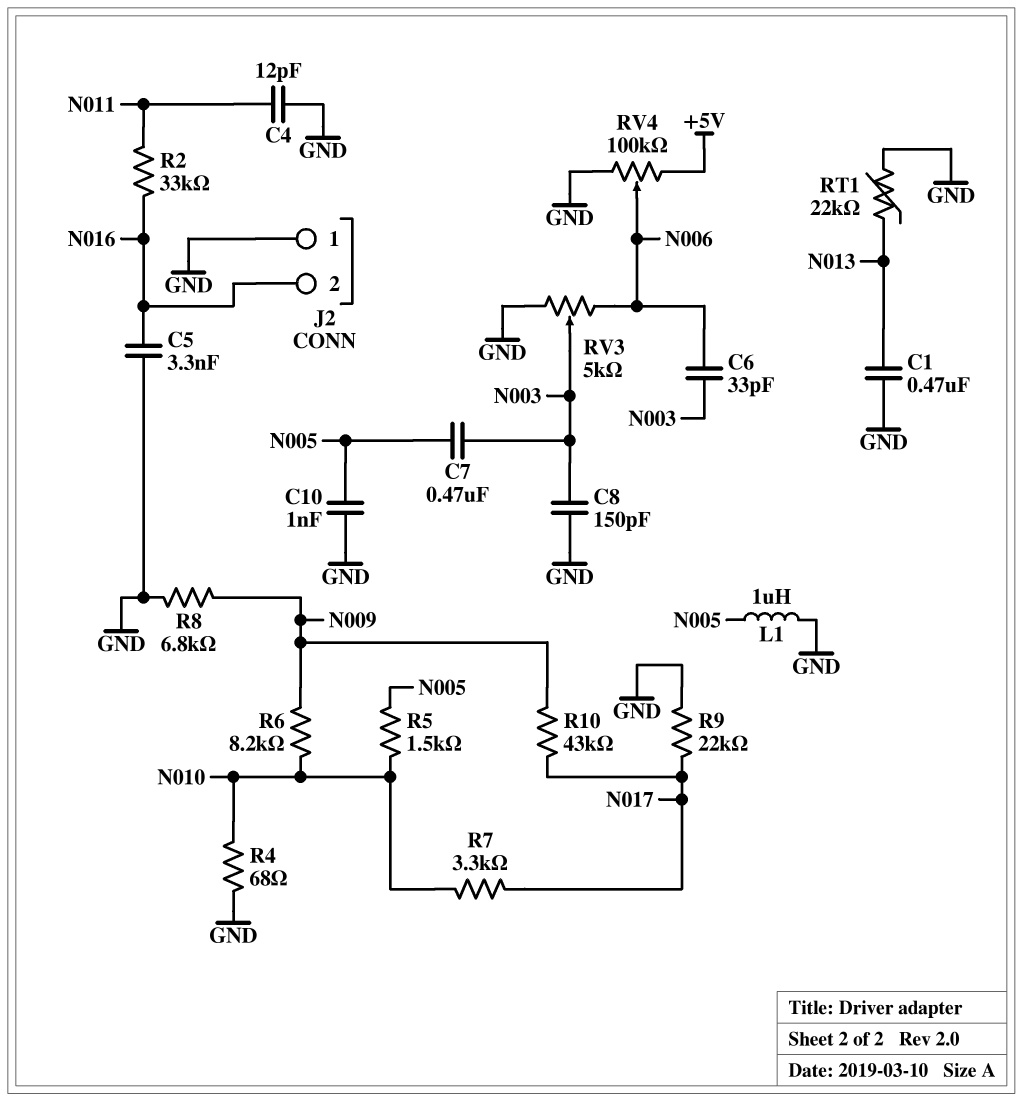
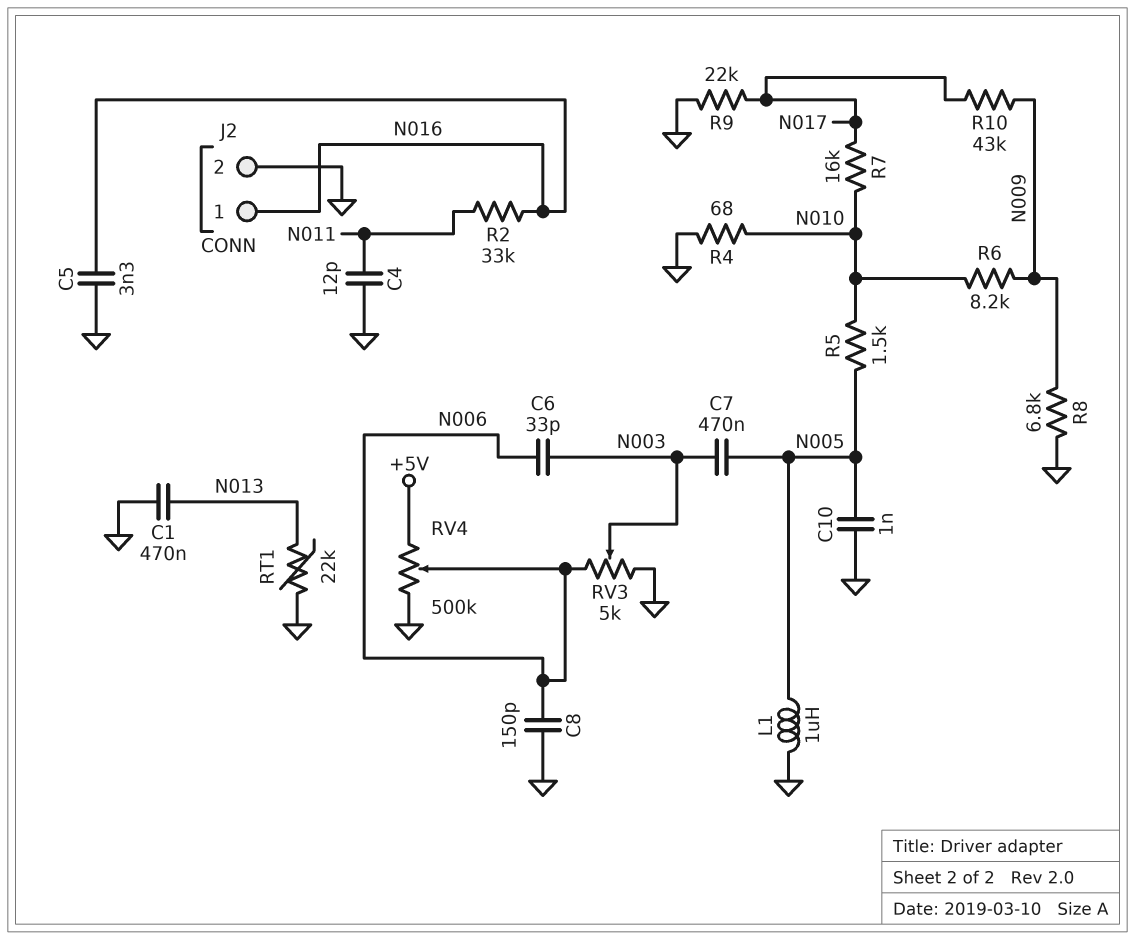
C8: 150pF (GND, N003) -> 150pF (GND, N006)
J2 pin 1: GND -> N016
J2 pin 2: N016 -> GND
R7: 3.3k (N010, N017) -> 16k (N010, N017)
RV4: 100k (+5V, GND, wiper N006) -> 500k (+5V, GND, wiper N006)

